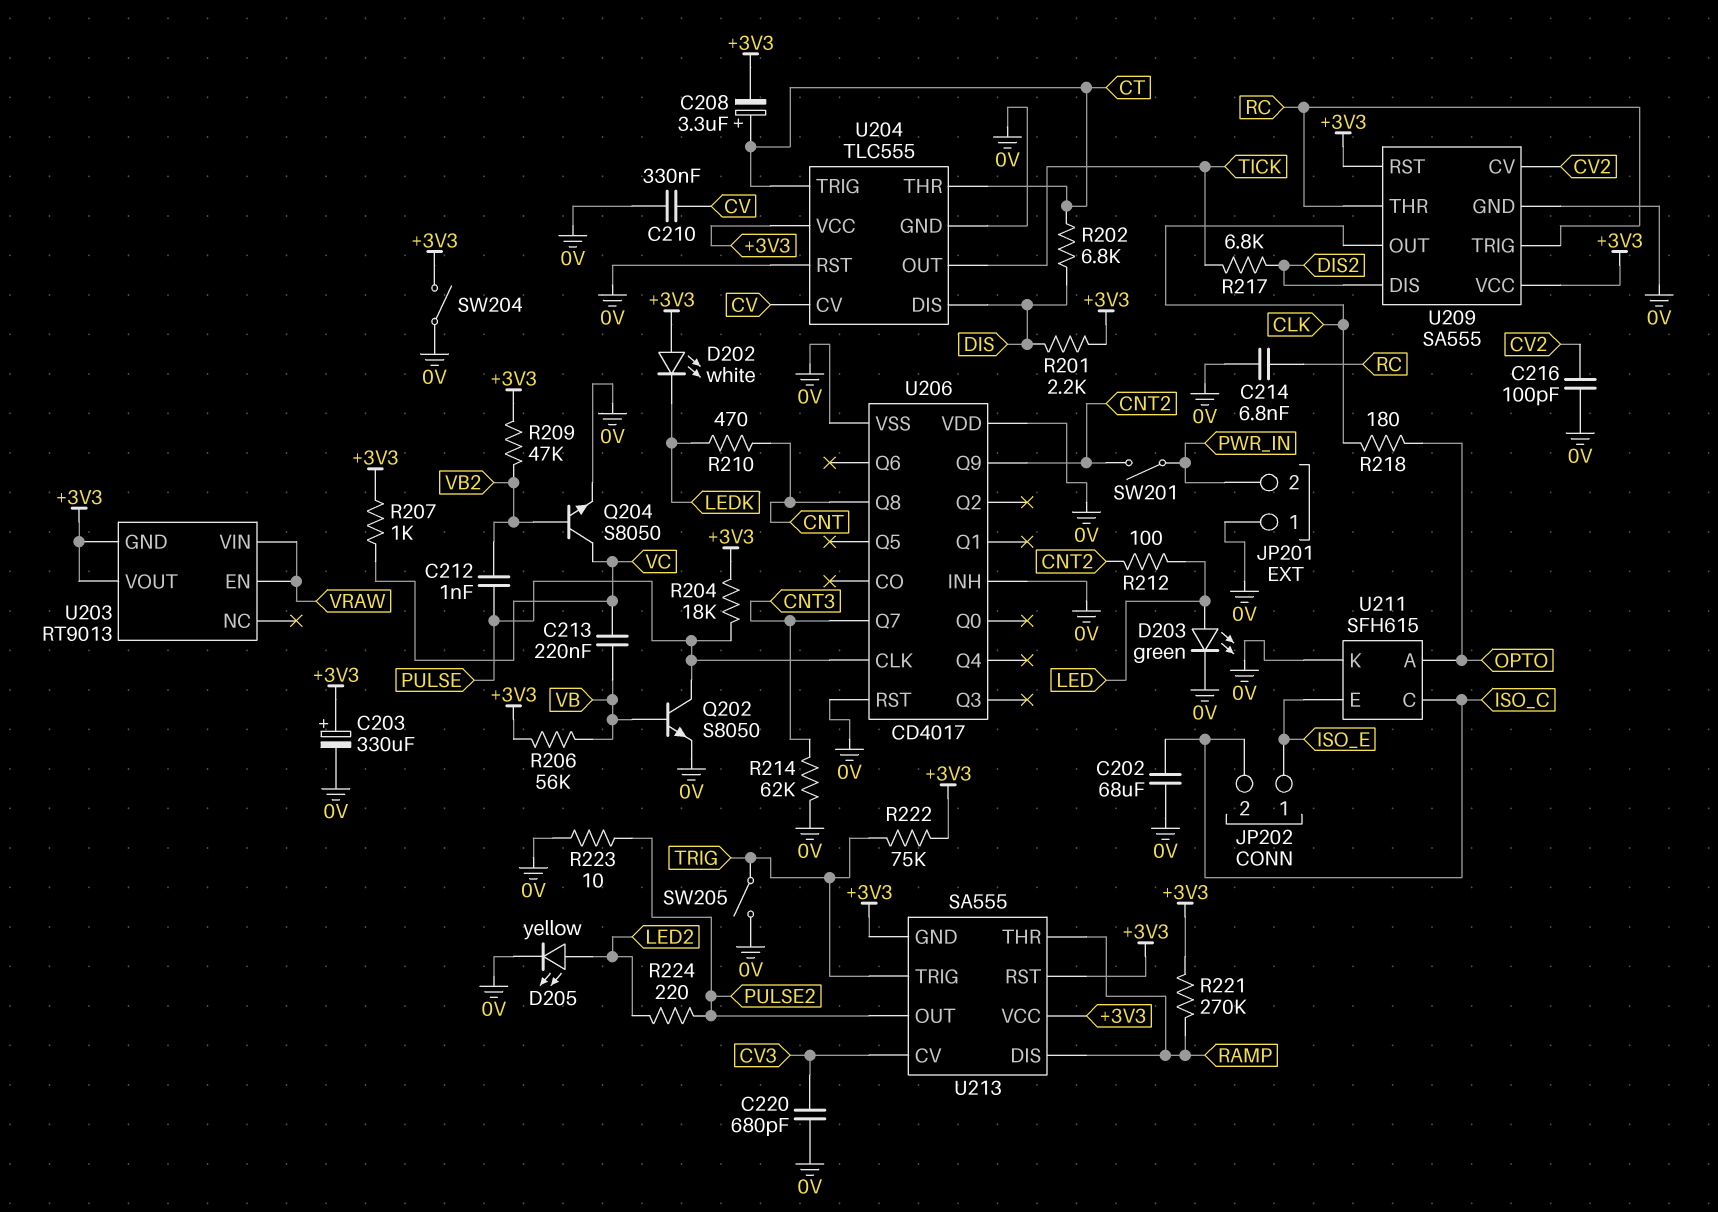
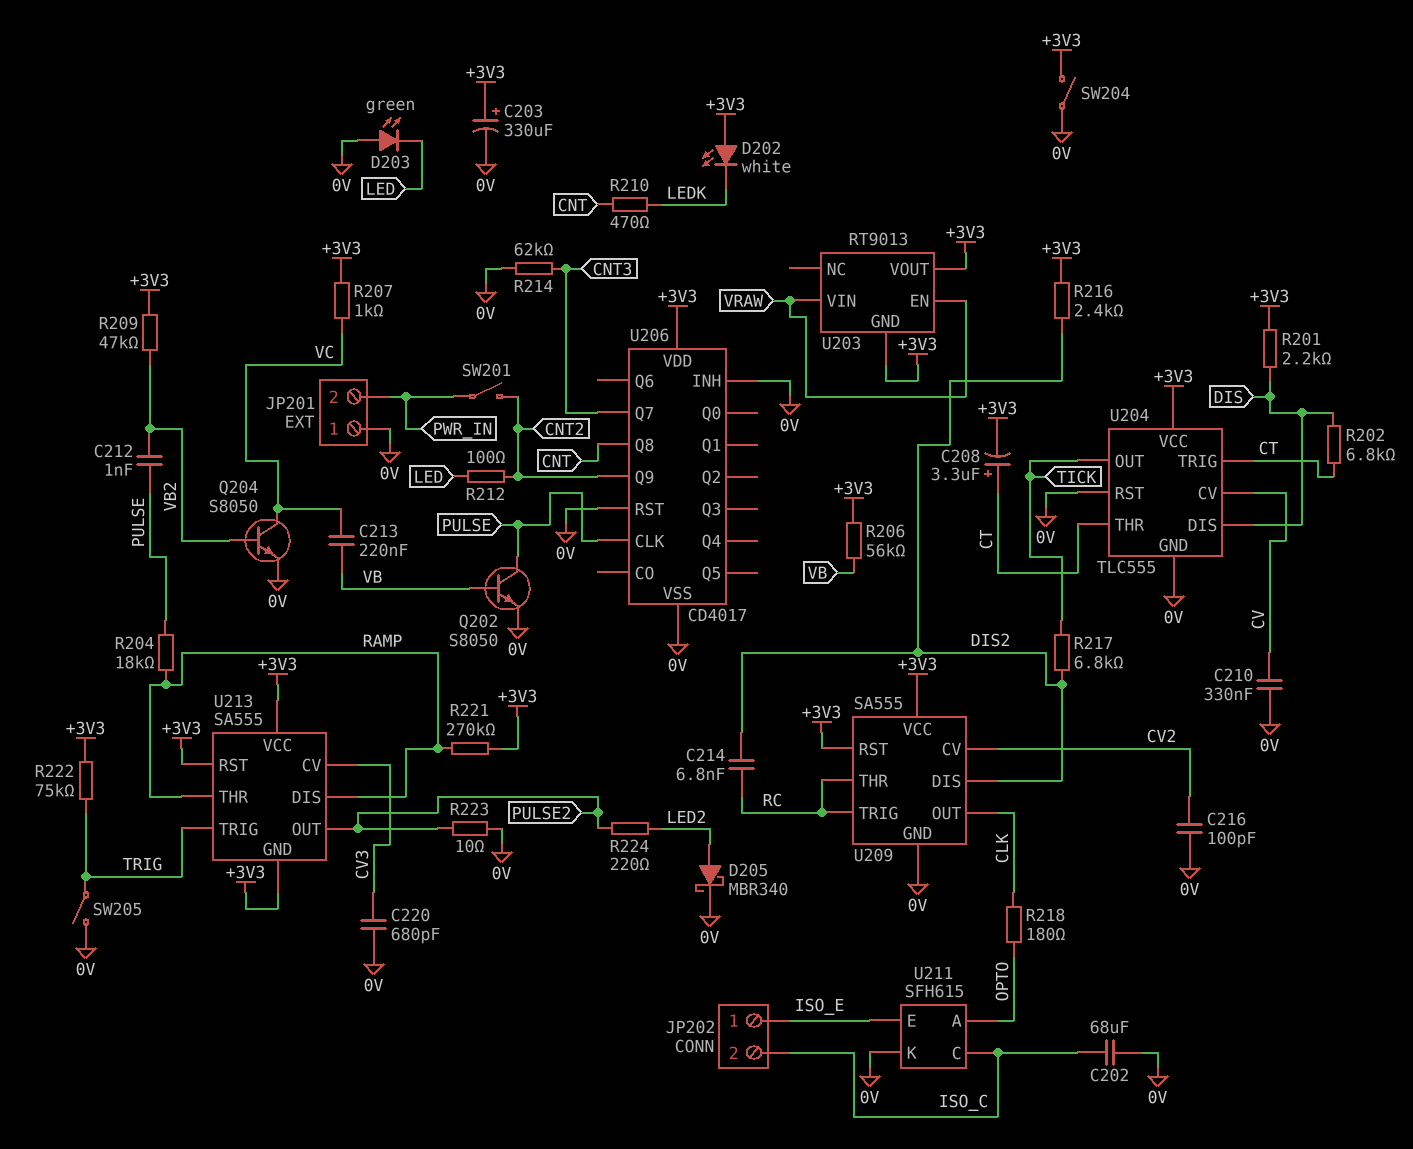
C214: 6.8nF (0V, RC) -> 6.8nF (DIS2, RC)
D203: LED green (A LED, K 0V) -> LED green (A 0V, K LED)
D205: LED yellow (A LED2, K 0V) -> schottky MBR340 (A LED2, K 0V)
R204: 18k (+3V3, PULSE) -> 18k (PULSE, RAMP)
R216: none -> 2.4k (+3V3, DIS2)
U206 pin VDD: 0V -> +3V3

